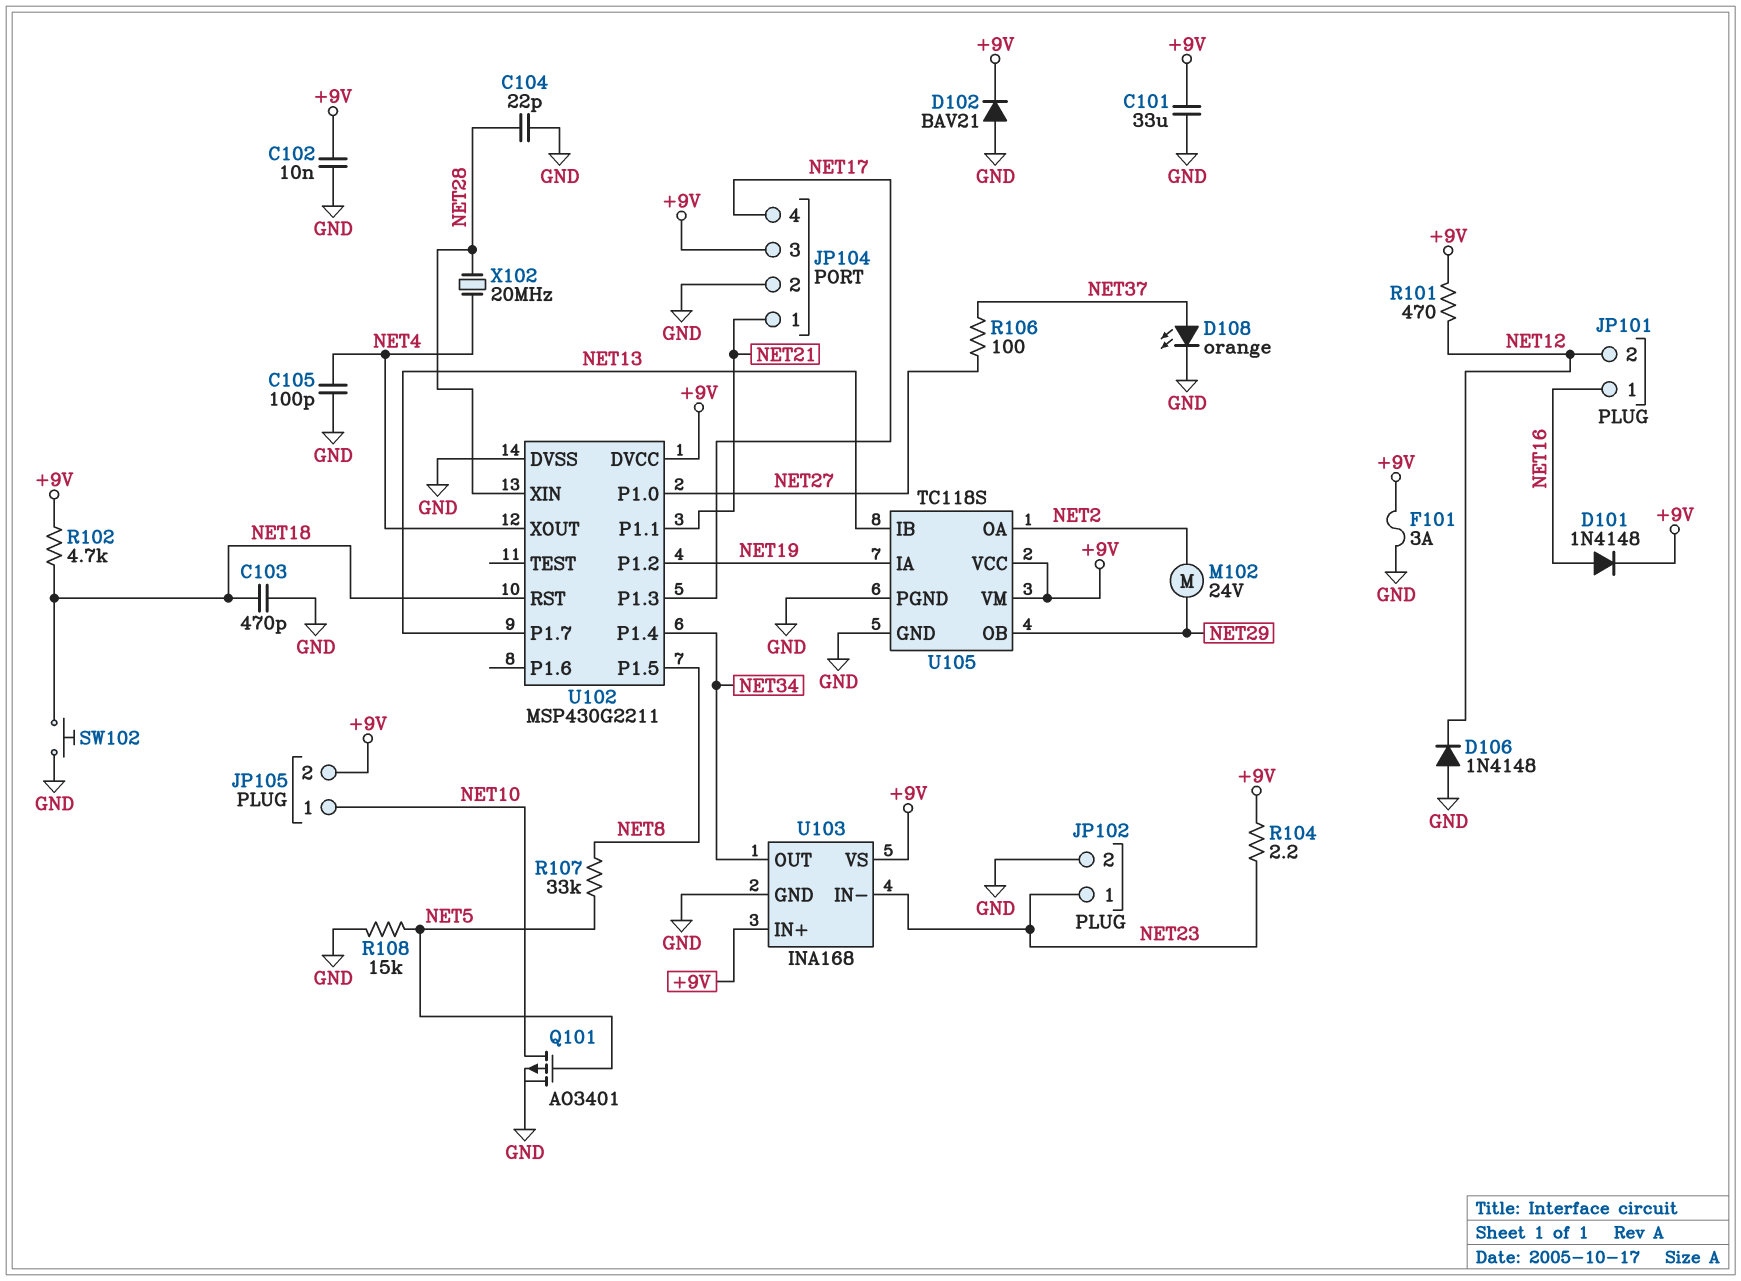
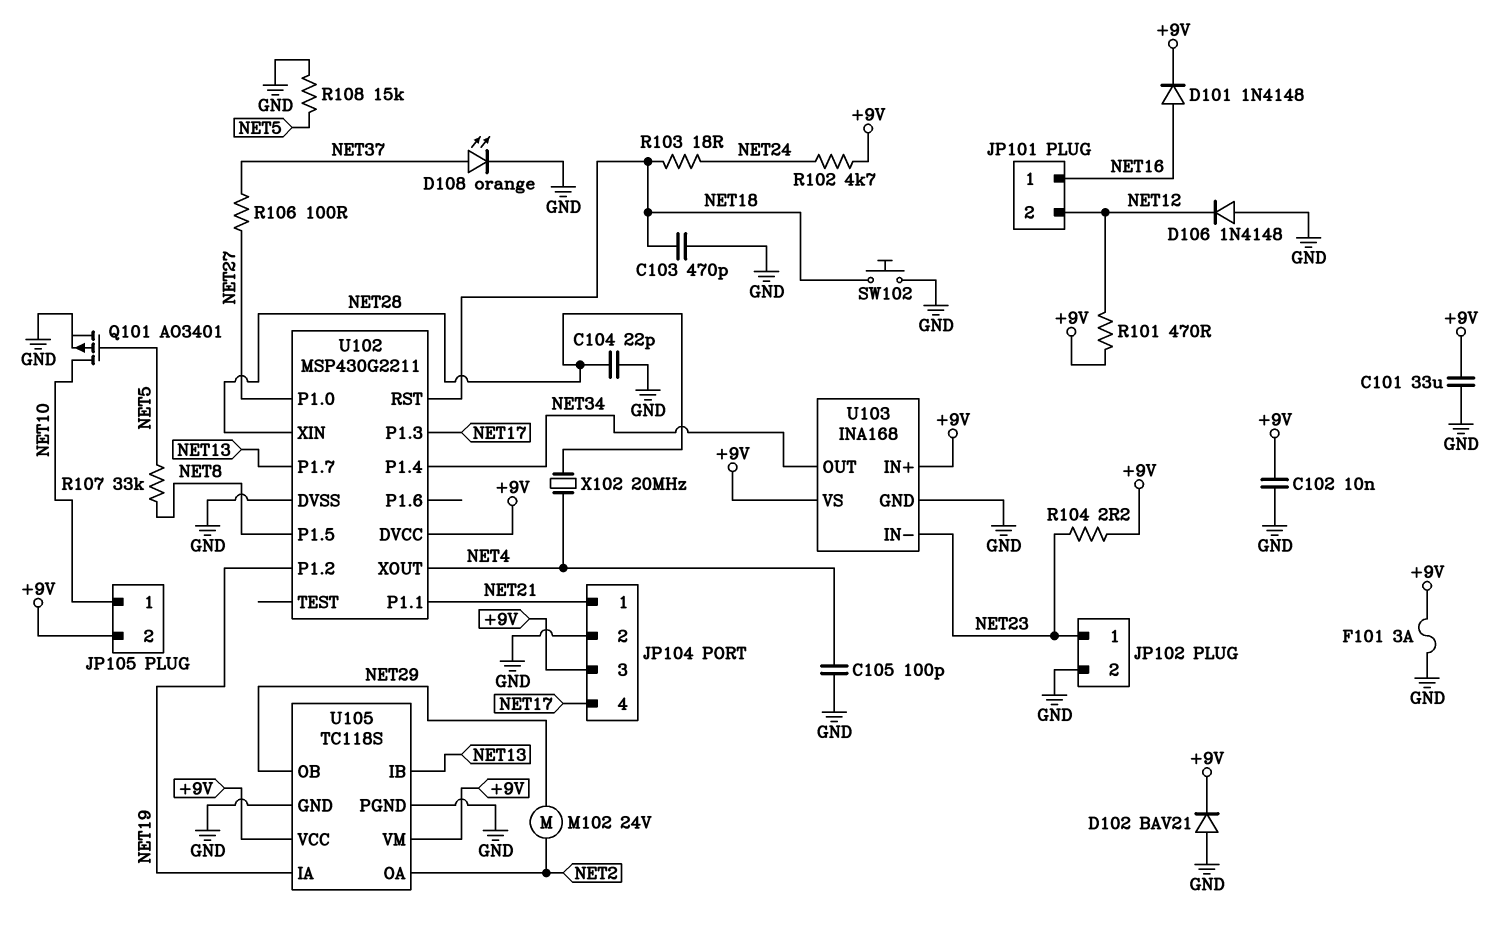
R102: 4.7k (+9V, NET18) -> 4.7k (+9V, NET24)
R103: none -> 18 (NET18, NET24)

